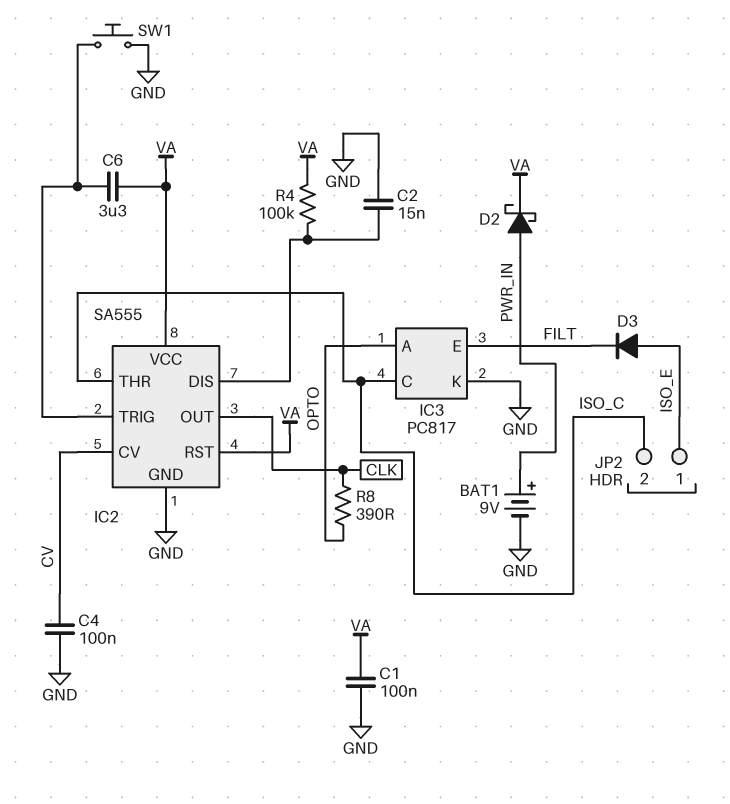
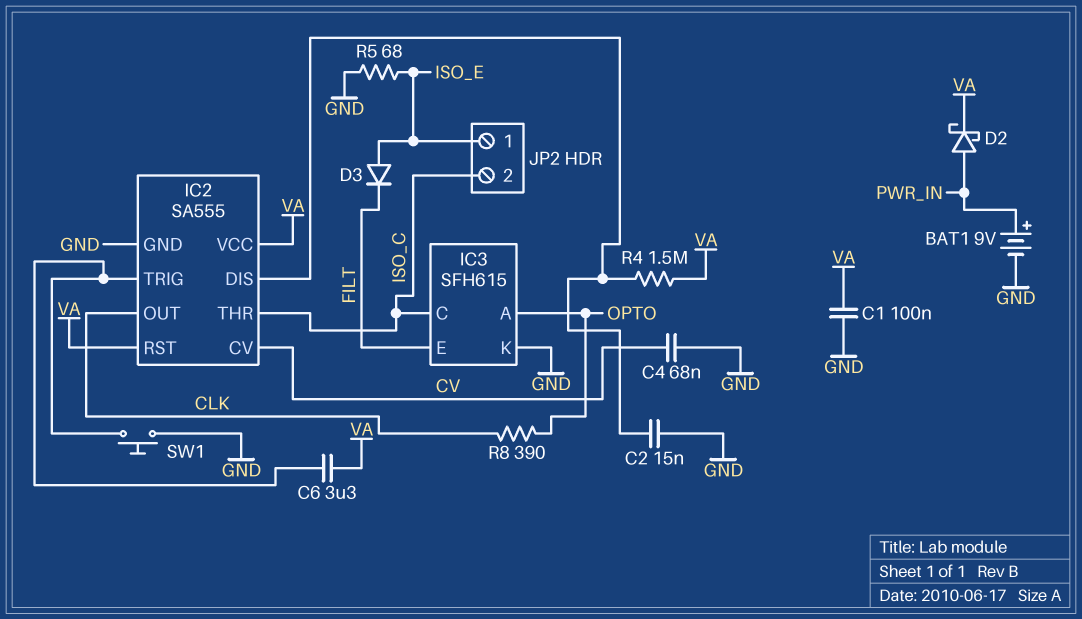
C4: 100nF (CV, GND) -> 68nF (CV, GND)
IC3: PC817 -> SFH615
R4: 100k (IC2/DIS, VA) -> 1.5M (IC2/DIS, VA)
R5: none -> 68 (GND, ISO_E)

